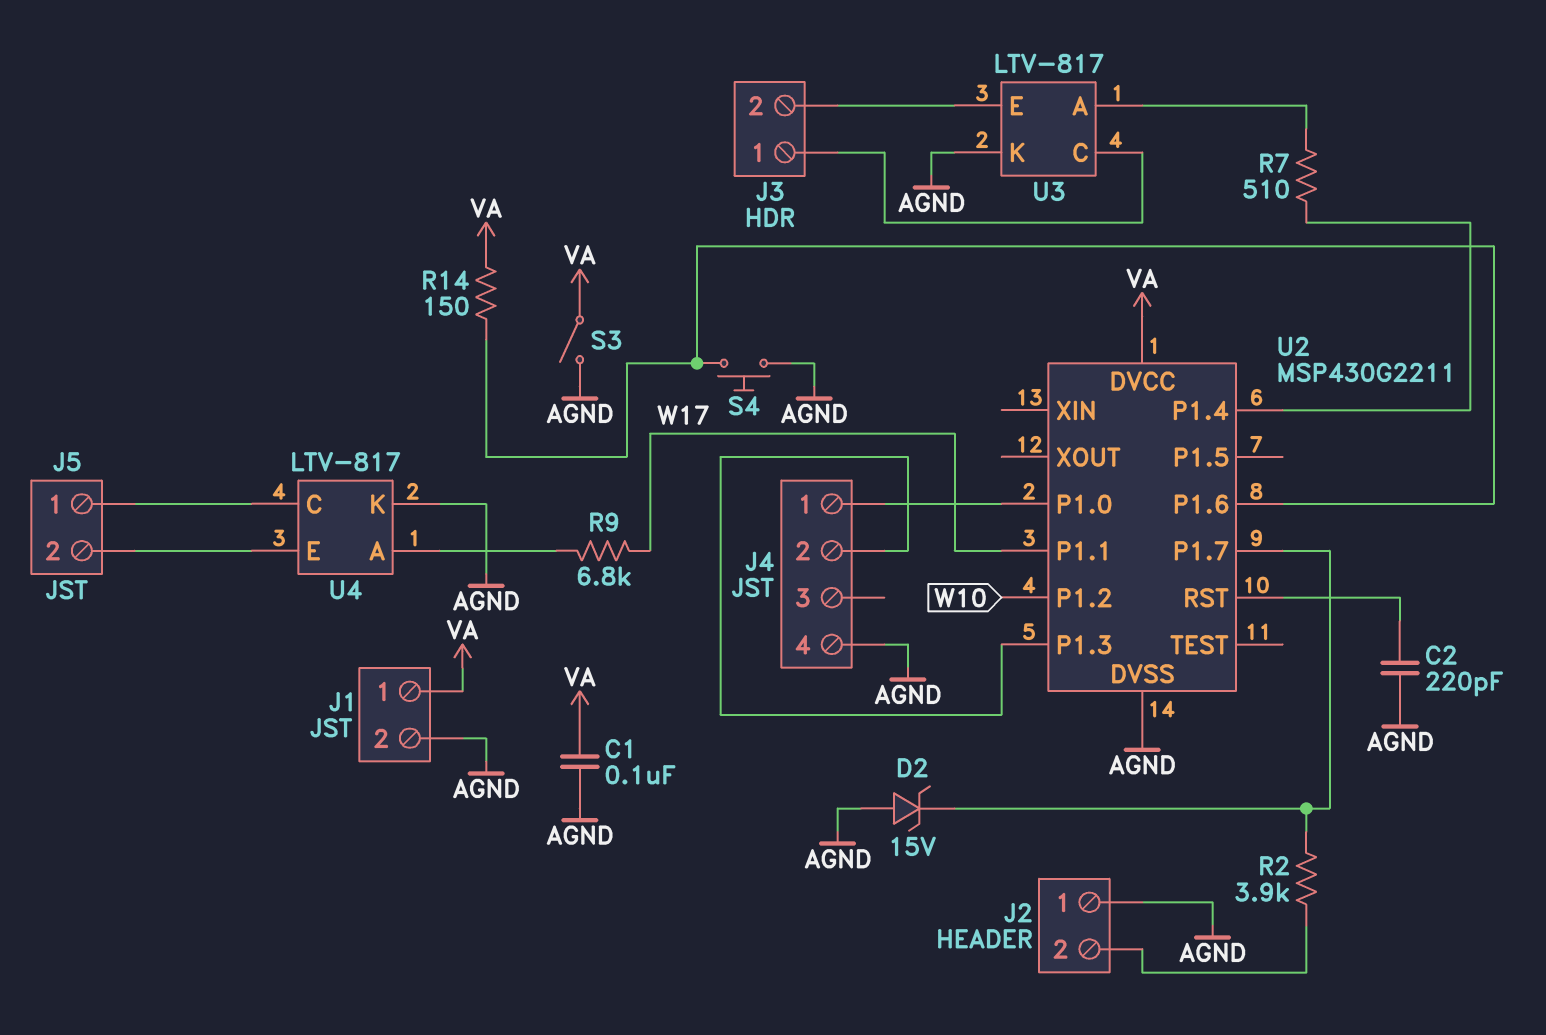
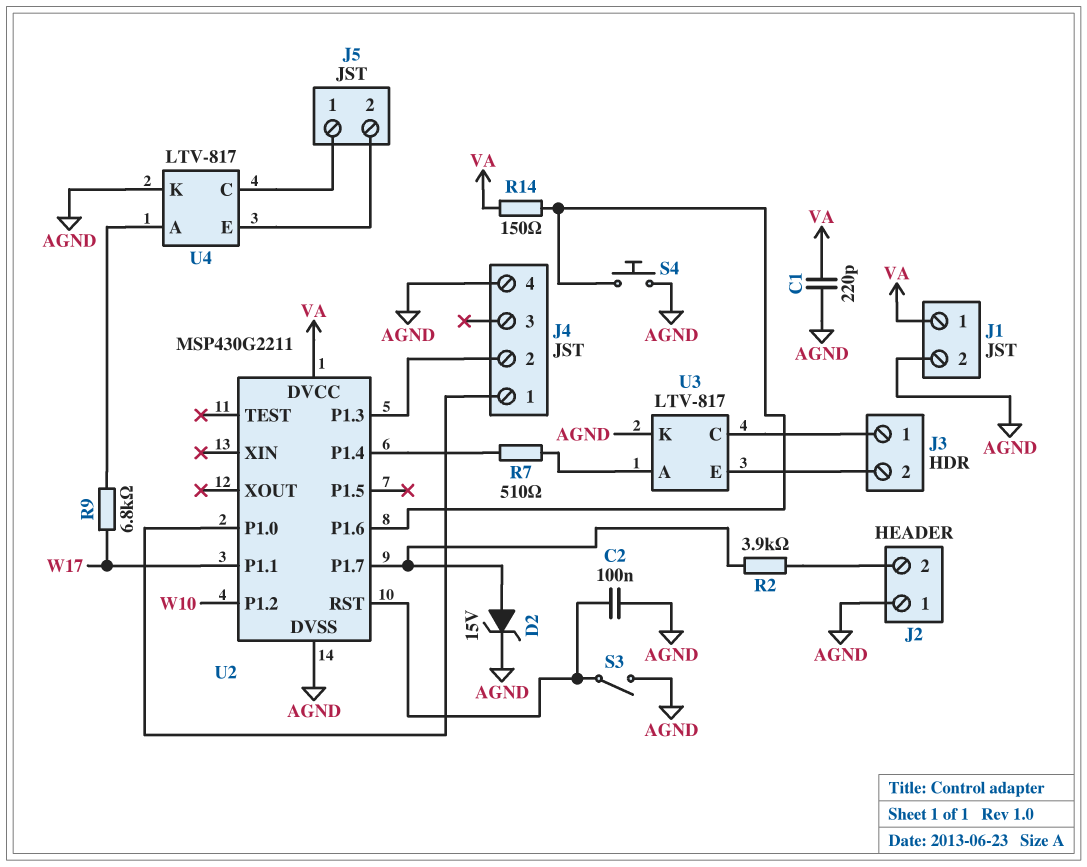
C1: 100nF (AGND, VA) -> 220pF (AGND, VA)
C2: 220pF (AGND, U2/RST) -> 100nF (AGND, U2/RST)
D2: zener 15V (A AGND, K U2/P1.7) -> zener 15V (A U2/P1.7, K AGND)
S3: switch (AGND, VA) -> switch (AGND, U2/RST)

